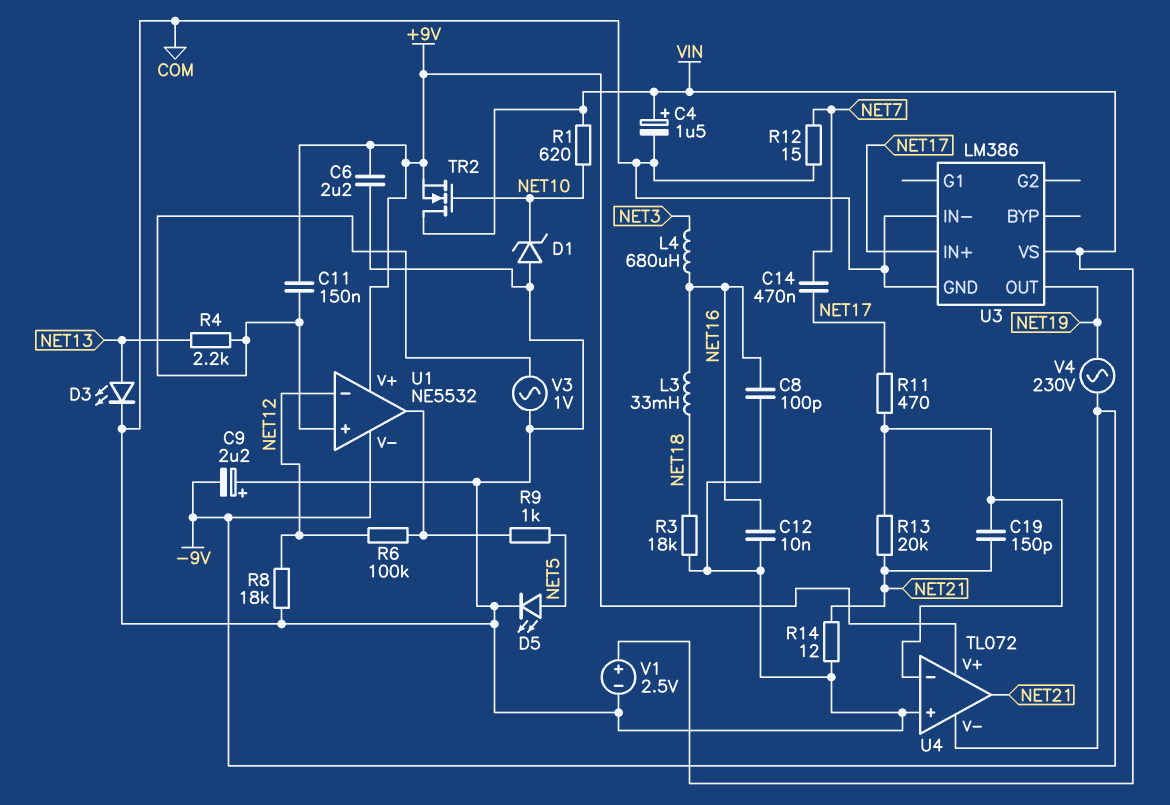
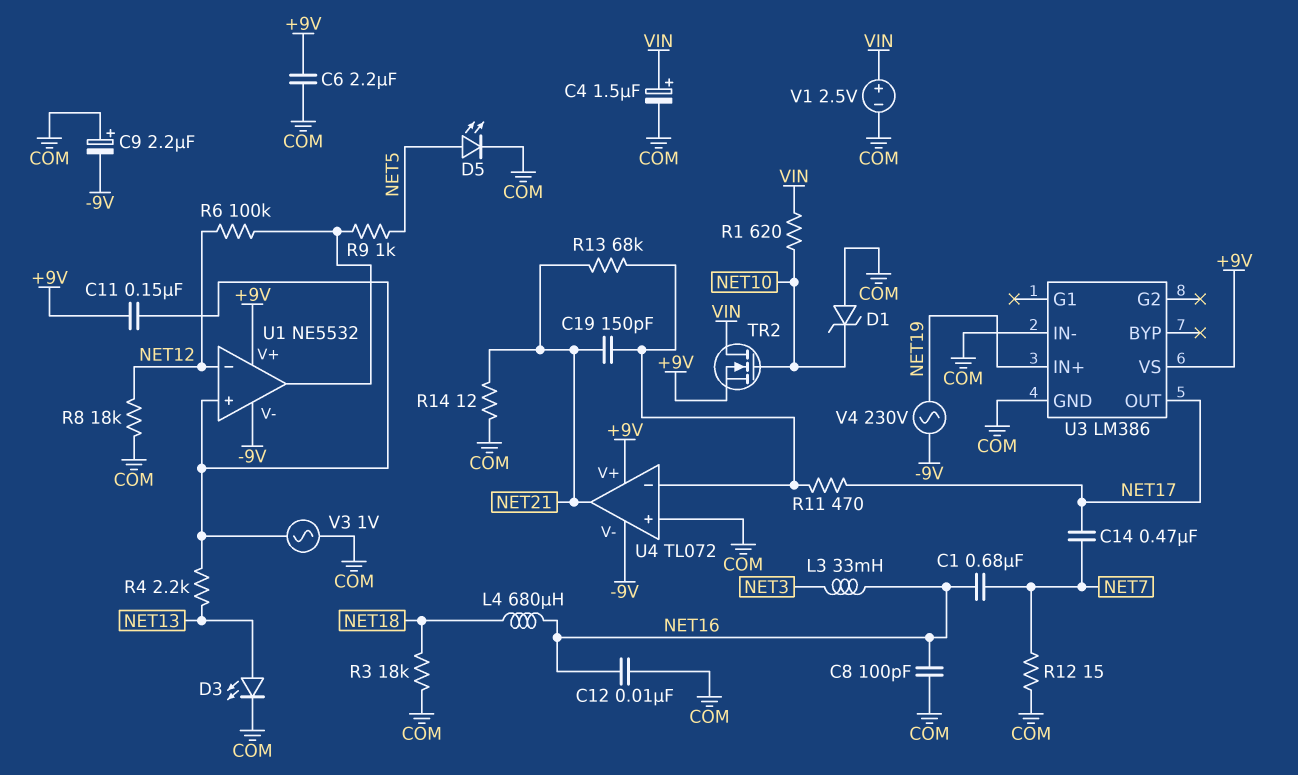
C1: none -> 680nF (NET7, NET16)
L3: 33mH (NET16, NET18) -> 33mH (NET3, NET16)
L4: 680uH (NET3, NET16) -> 680uH (NET16, NET18)
R13: 20k (NET21, U4/in-) -> 68k (NET21, U4/in-)
U3 pin IN+: NET17 -> NET19
U3 pin OUT: NET19 -> NET17
U3 pin VS: VIN -> +9V

